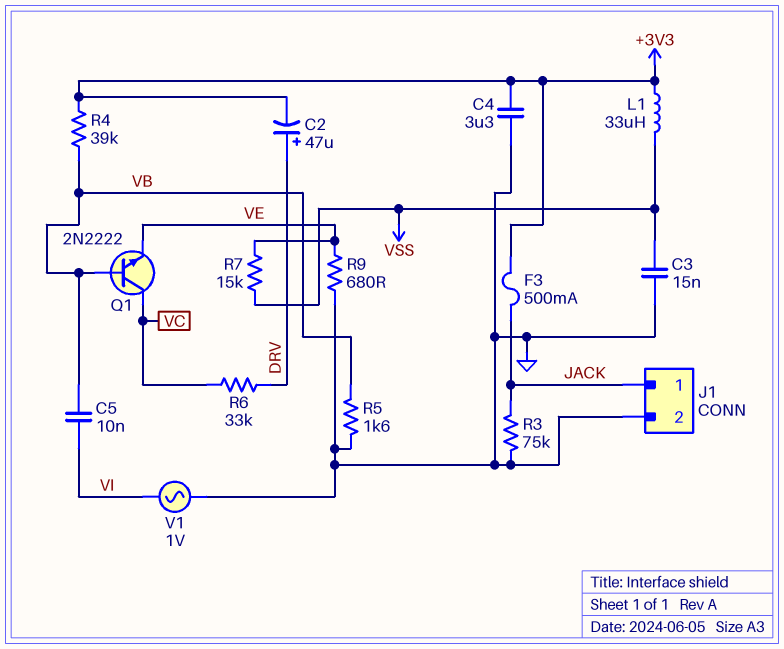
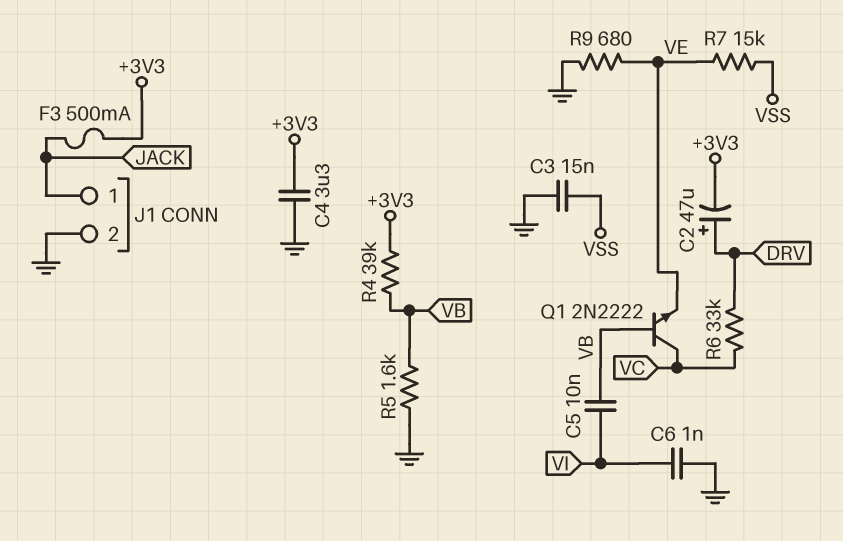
C6: none -> 1nF (GND, VI)
L1: 33uH (+3V3, VSS) -> none
R3: 75k (GND, JACK) -> none
V1: AC 1V (GND, VI) -> none

